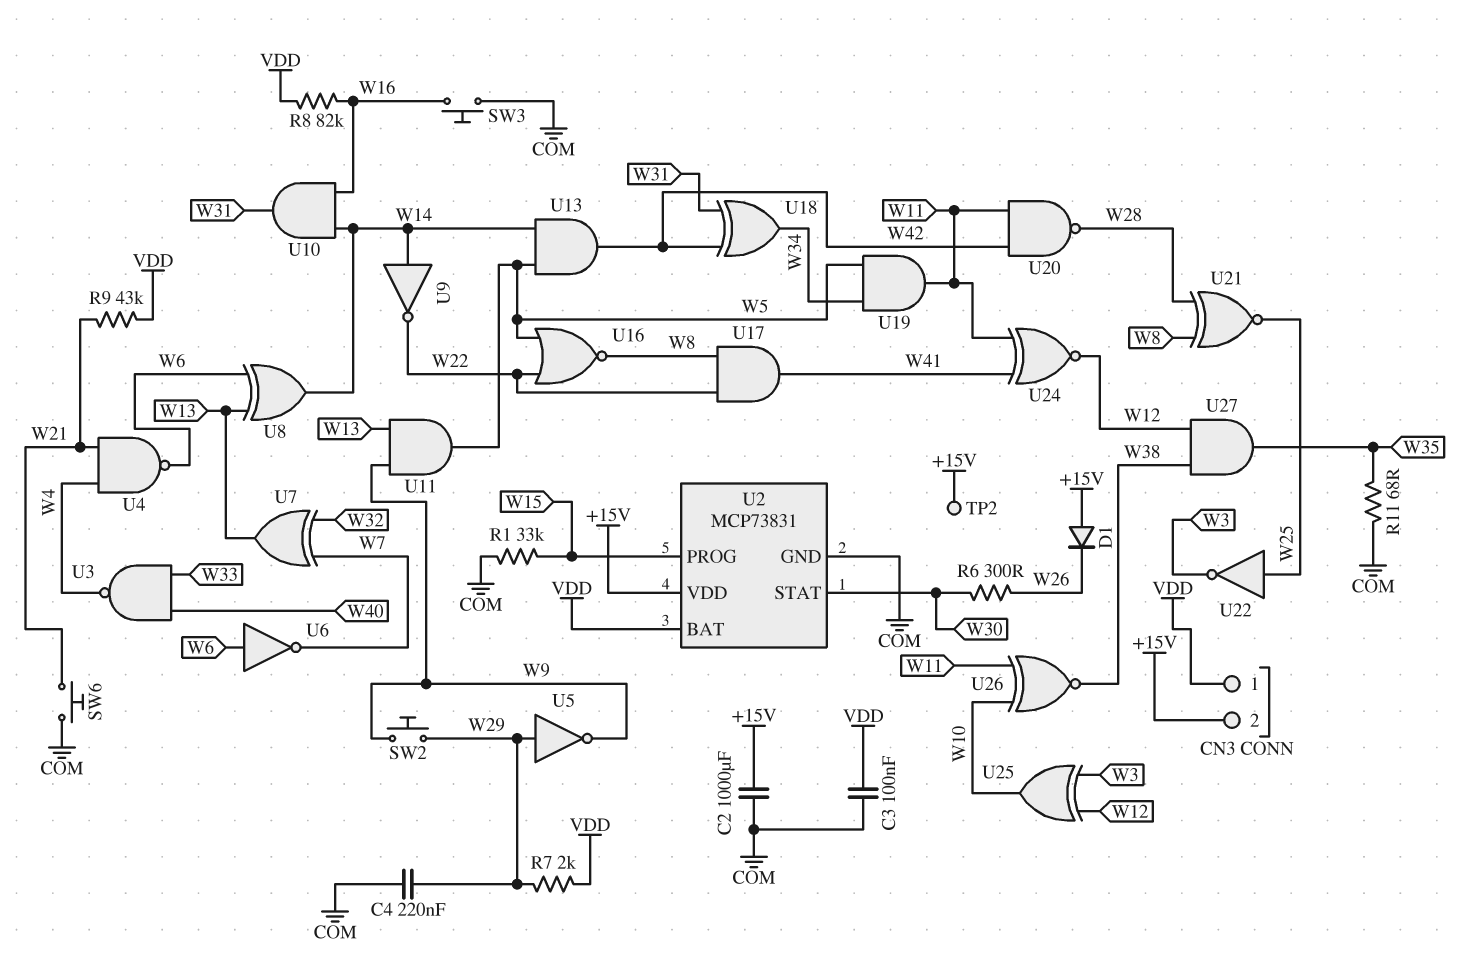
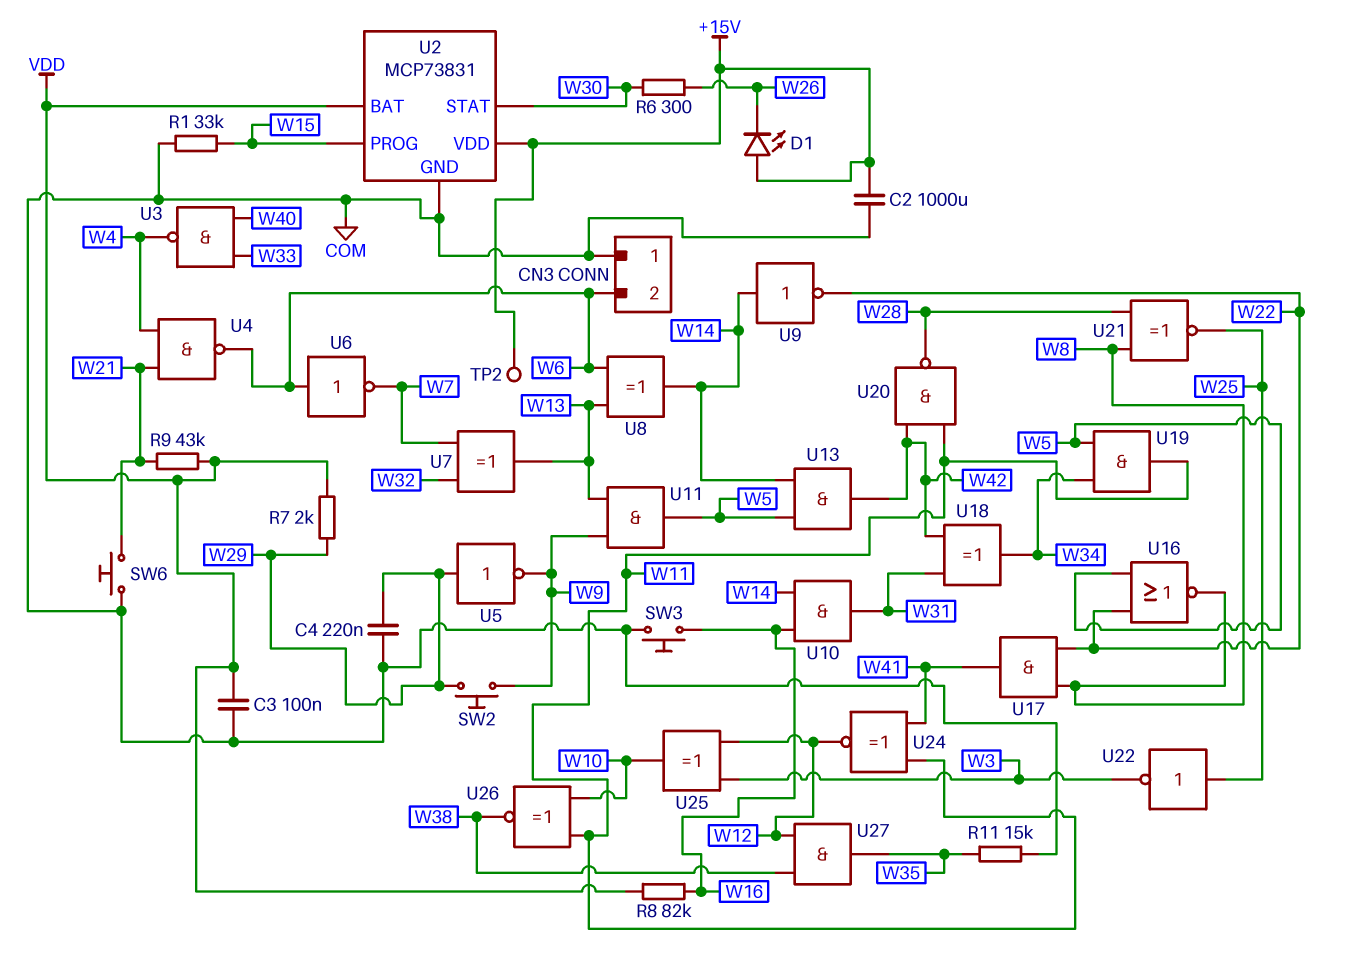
CN3 pin 1: VDD -> COM
CN3 pin 2: +15V -> W6
D1: diode (A +15V, K W26) -> LED (A +15V, K W26)
R11: 68 (COM, W35) -> 15k (COM, W35)

